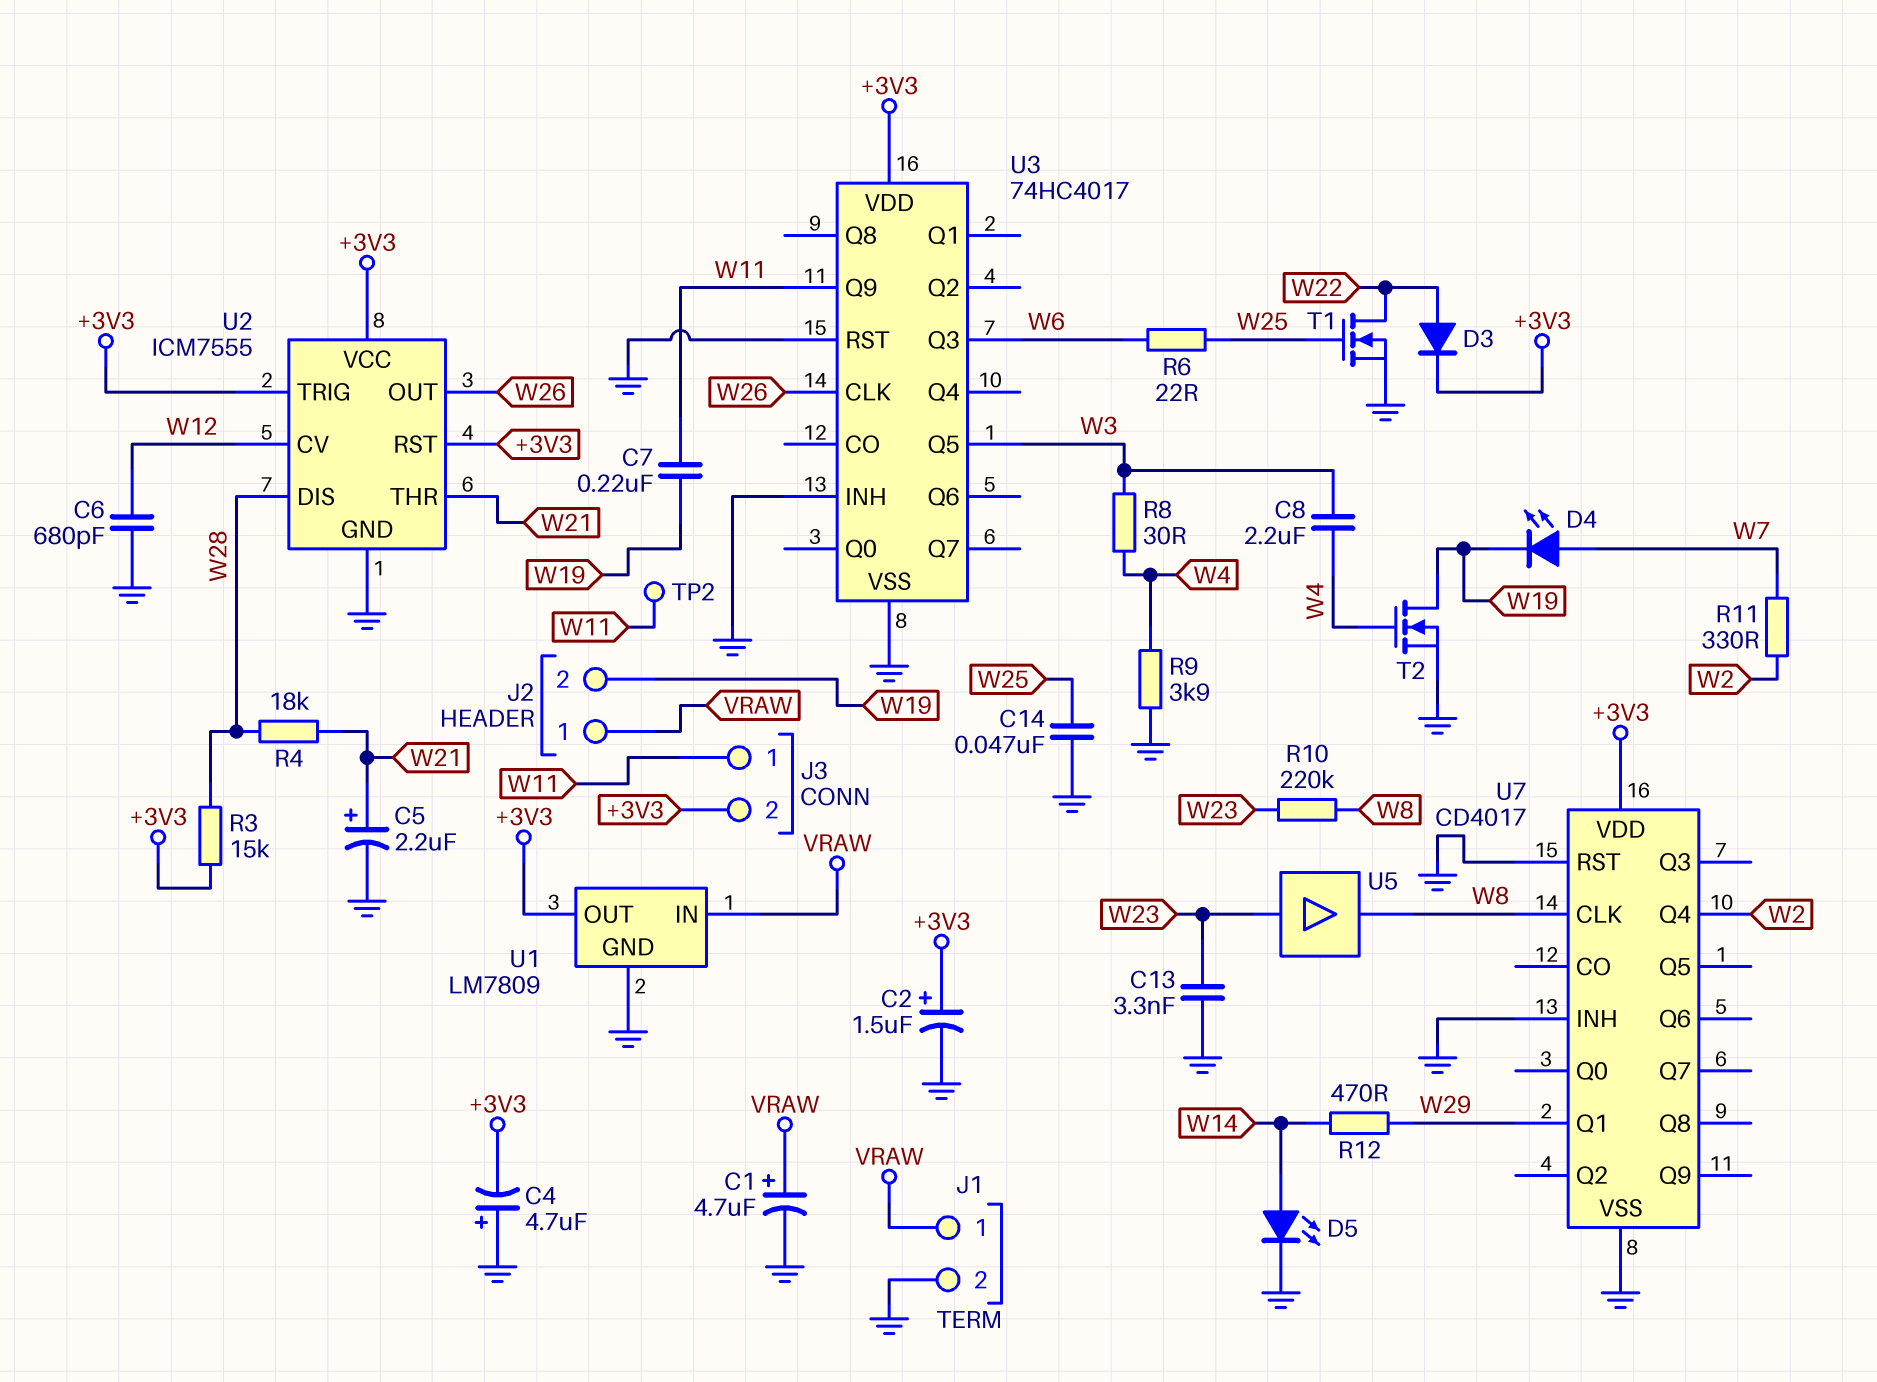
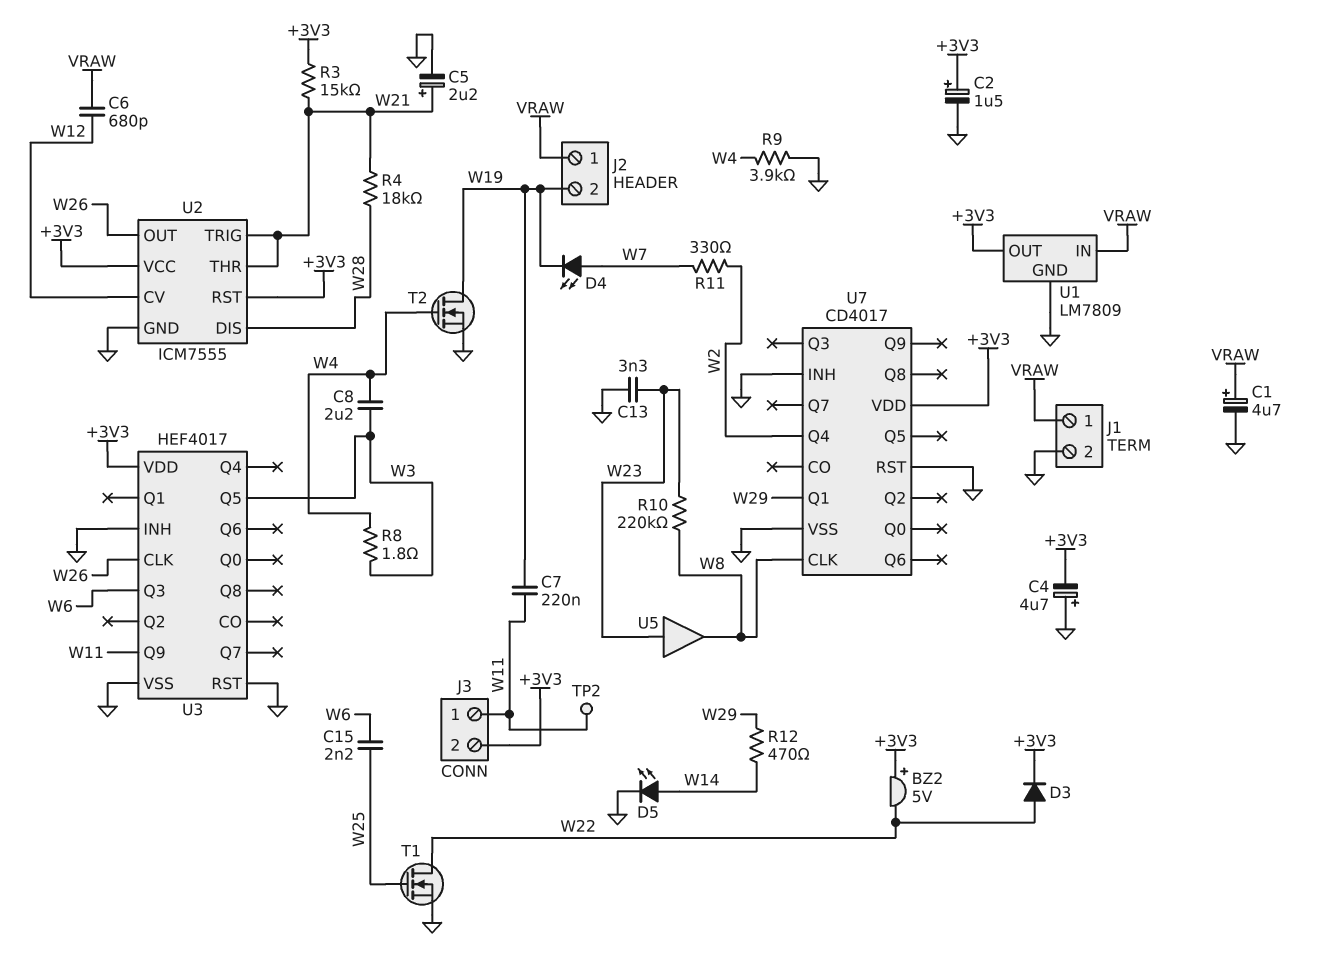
BZ2: none -> buzzer 5V (plus +3V3, minus W22)
C6: 680pF (GND, W12) -> 680pF (VRAW, W12)
C14: 47nF (GND, W25) -> none
C15: none -> 2.2nF (W6, W25)
R3: 15k (+3V3, W28) -> 15k (+3V3, W21)
R6: 22 (W6, W25) -> none
R8: 30 (W3, W4) -> 1.8 (W3, W4)
U2 pin TRIG: +3V3 -> W21
U3: 74HC4017 -> HEF4017

